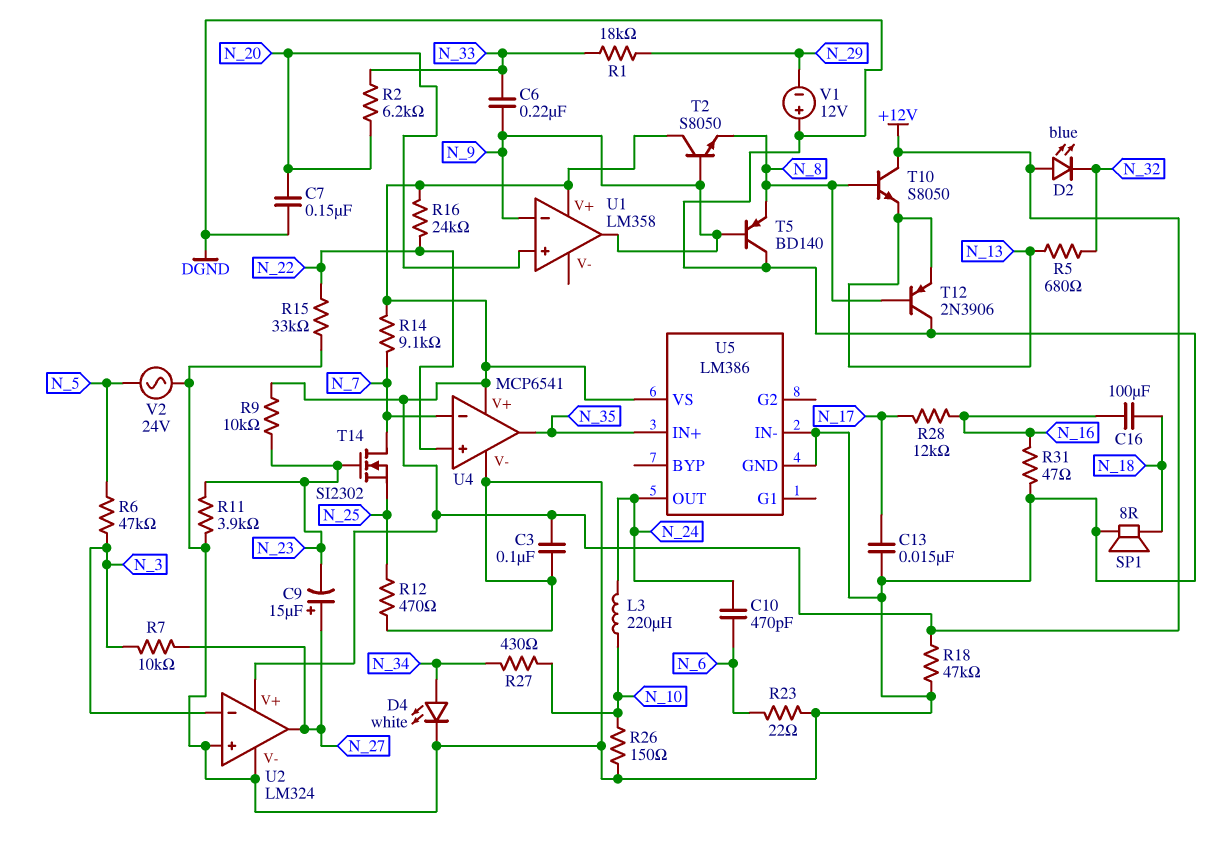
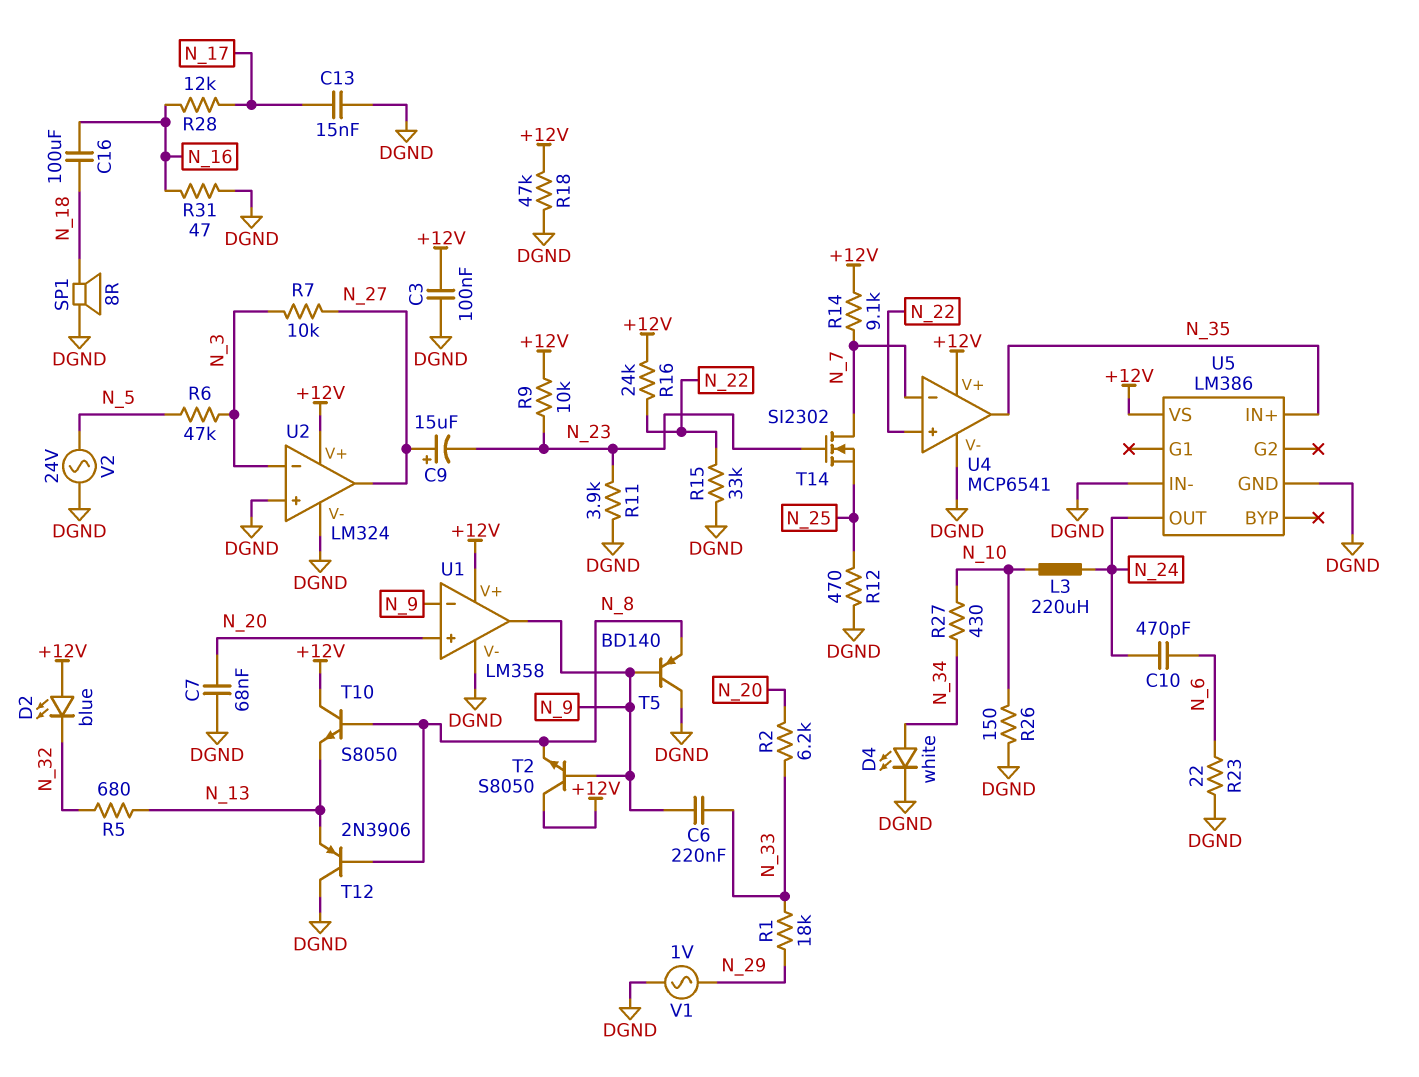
C7: 150nF (DGND, N_20) -> 68nF (DGND, N_20)
U1 pin V-: none -> DGND
V1: 12V (plus DGND, minus N_29) -> AC 1V (DGND, N_29)

